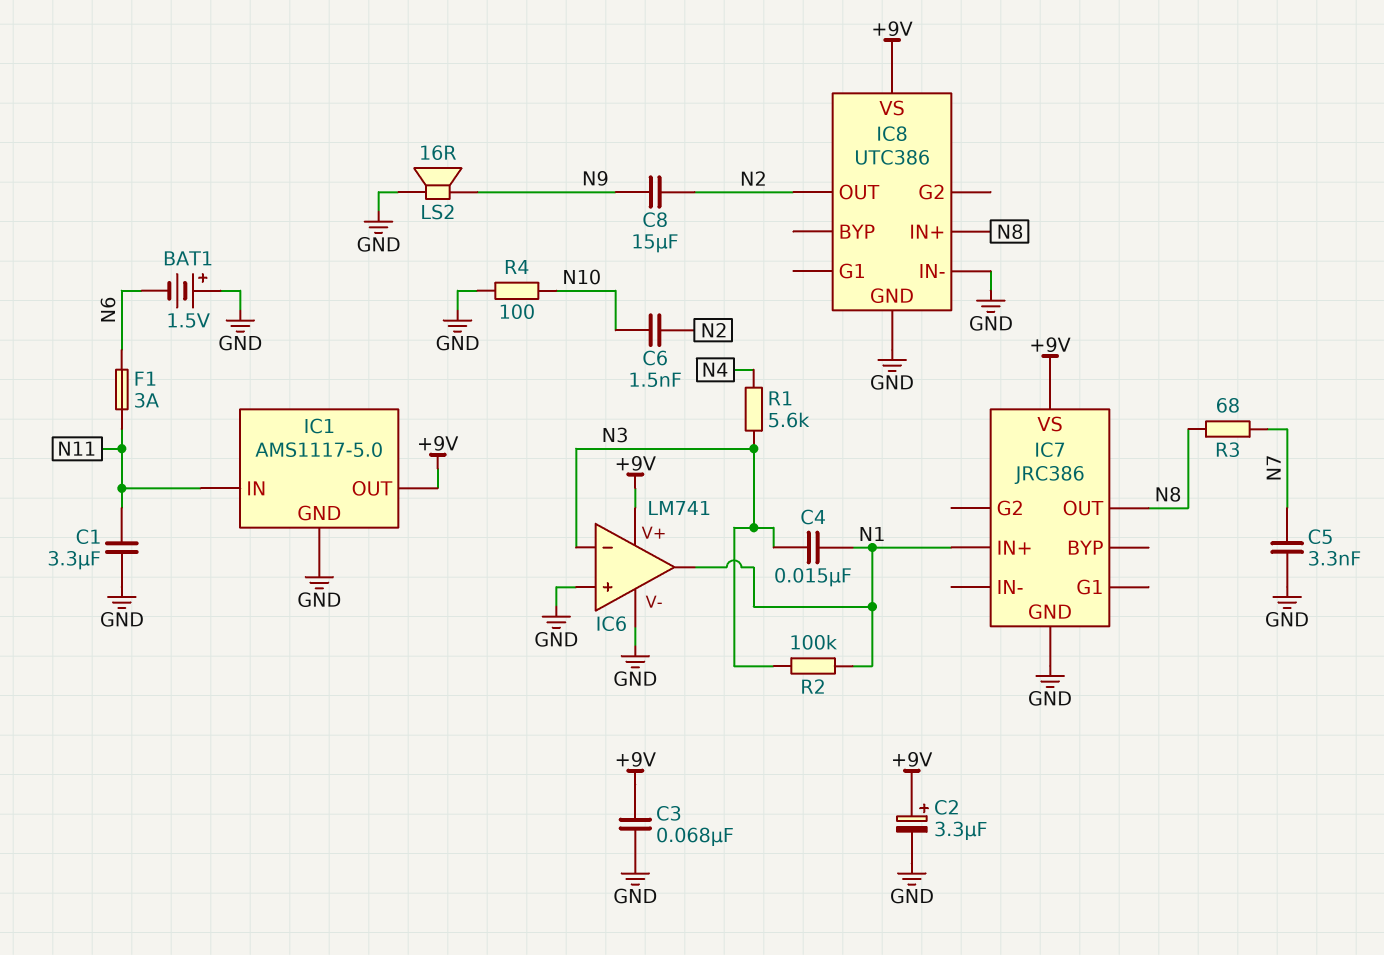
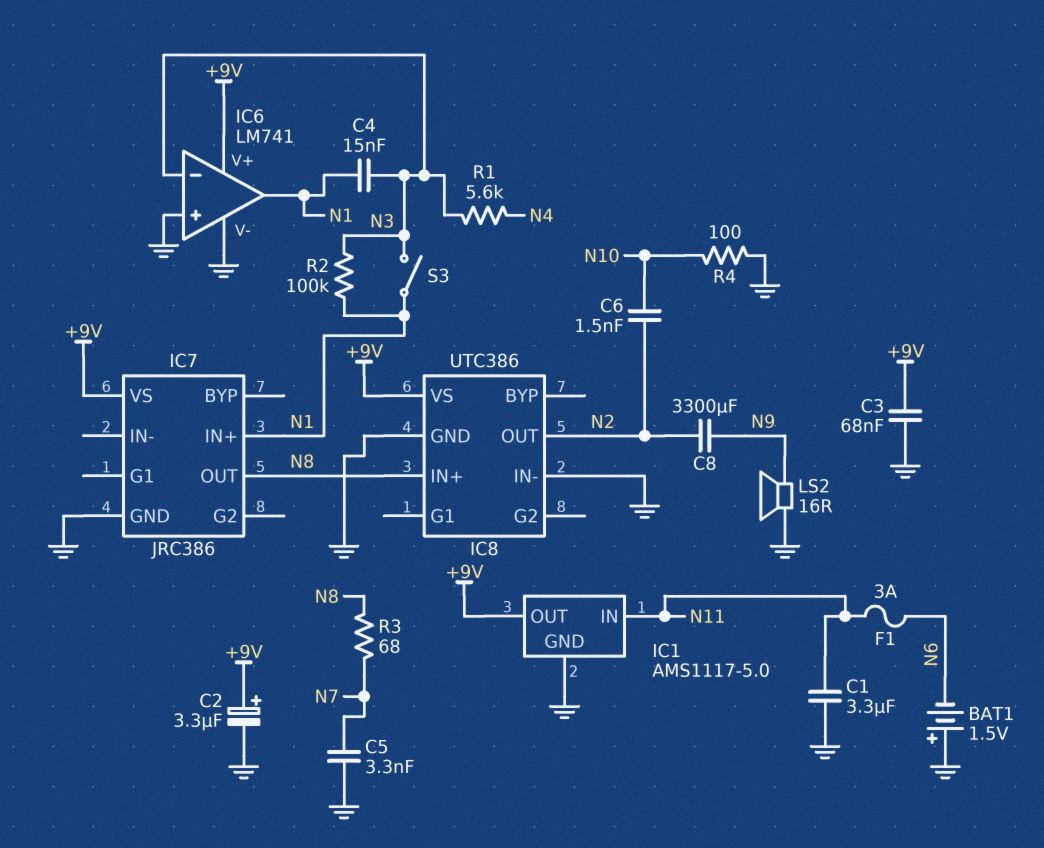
C8: 15uF (N2, N9) -> 3300uF (N2, N9)
S3: none -> switch (N1, N3)

